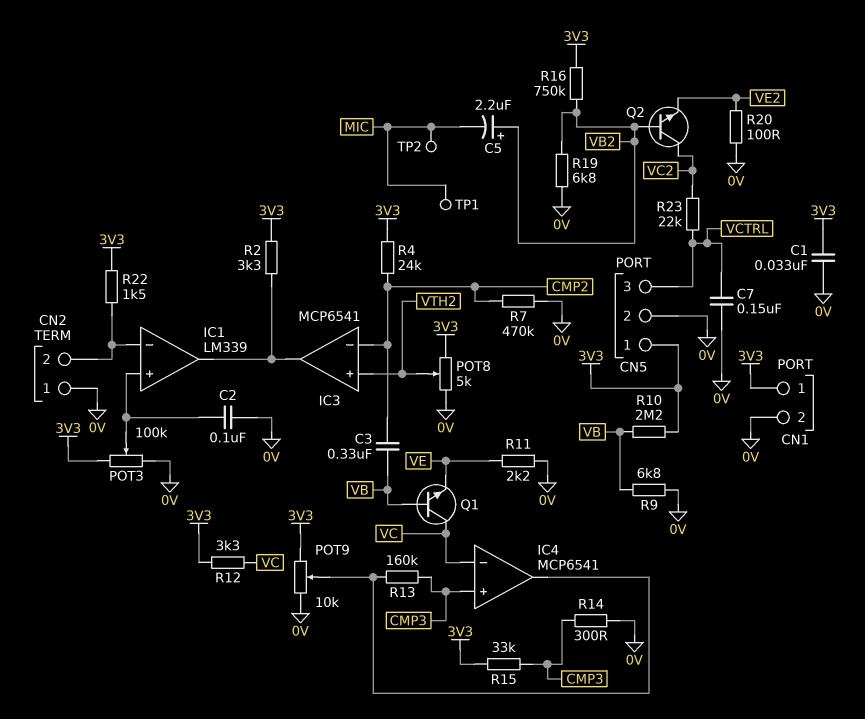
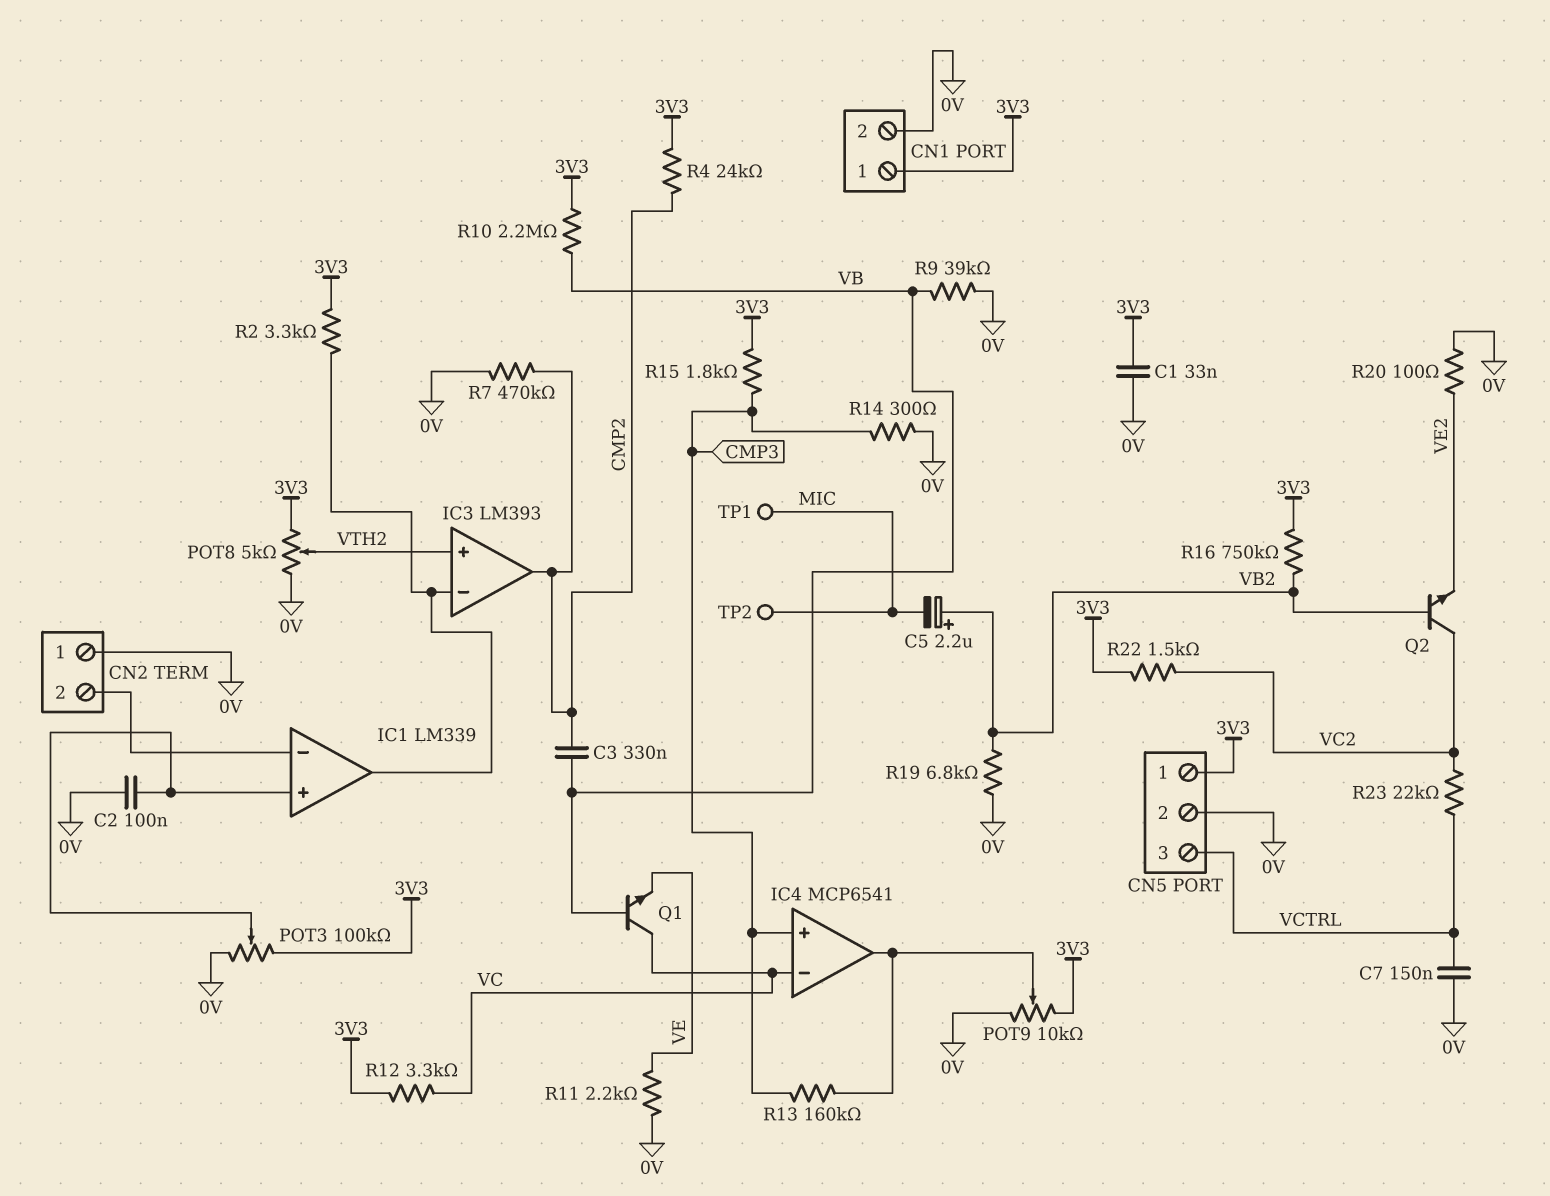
IC3: MCP6541 -> LM393
IC3 pin in-: CMP2 -> IC1/out
IC3 pin out: IC1/out -> CMP2
R9: 6.8k (0V, VB) -> 39k (0V, VB)
R15: 33k (3V3, CMP3) -> 1.8k (3V3, CMP3)
R22: 1.5k (3V3, CN2/2) -> 1.5k (3V3, VC2)

